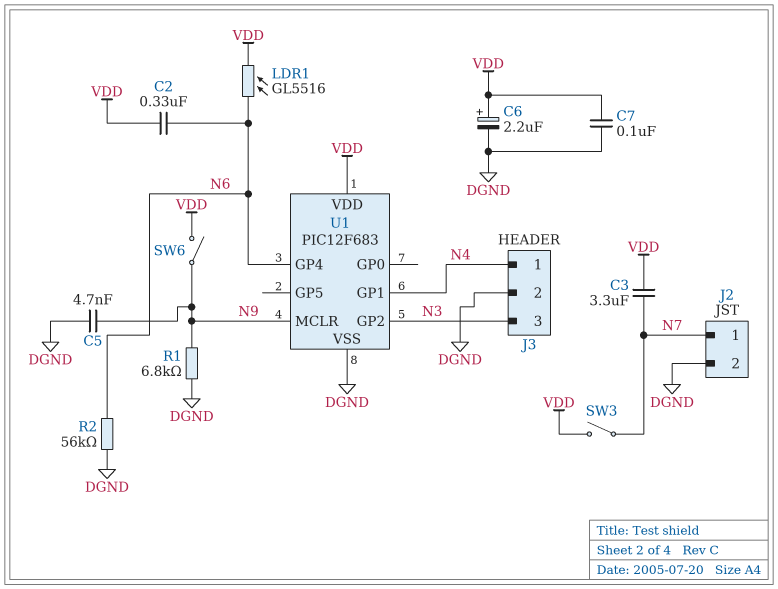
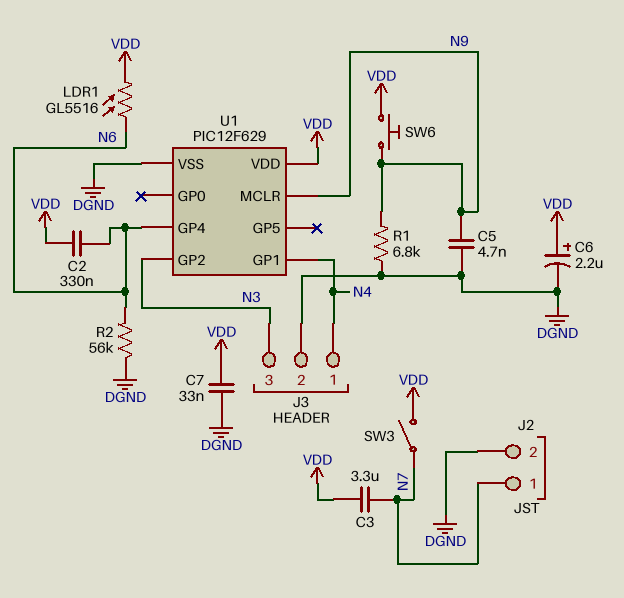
C7: 100nF (DGND, VDD) -> 33nF (DGND, VDD)
SW6: switch (N9, VDD) -> button (N9, VDD)
U1: PIC12F683 -> PIC12F629

